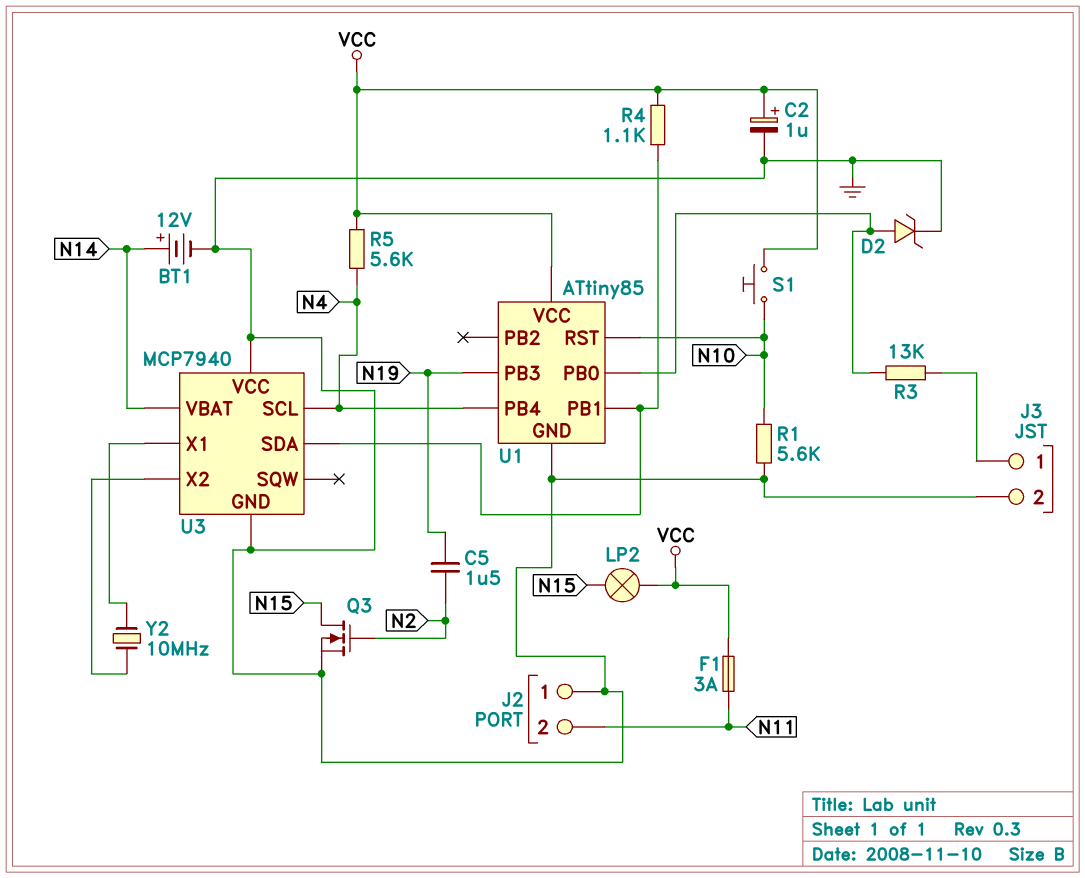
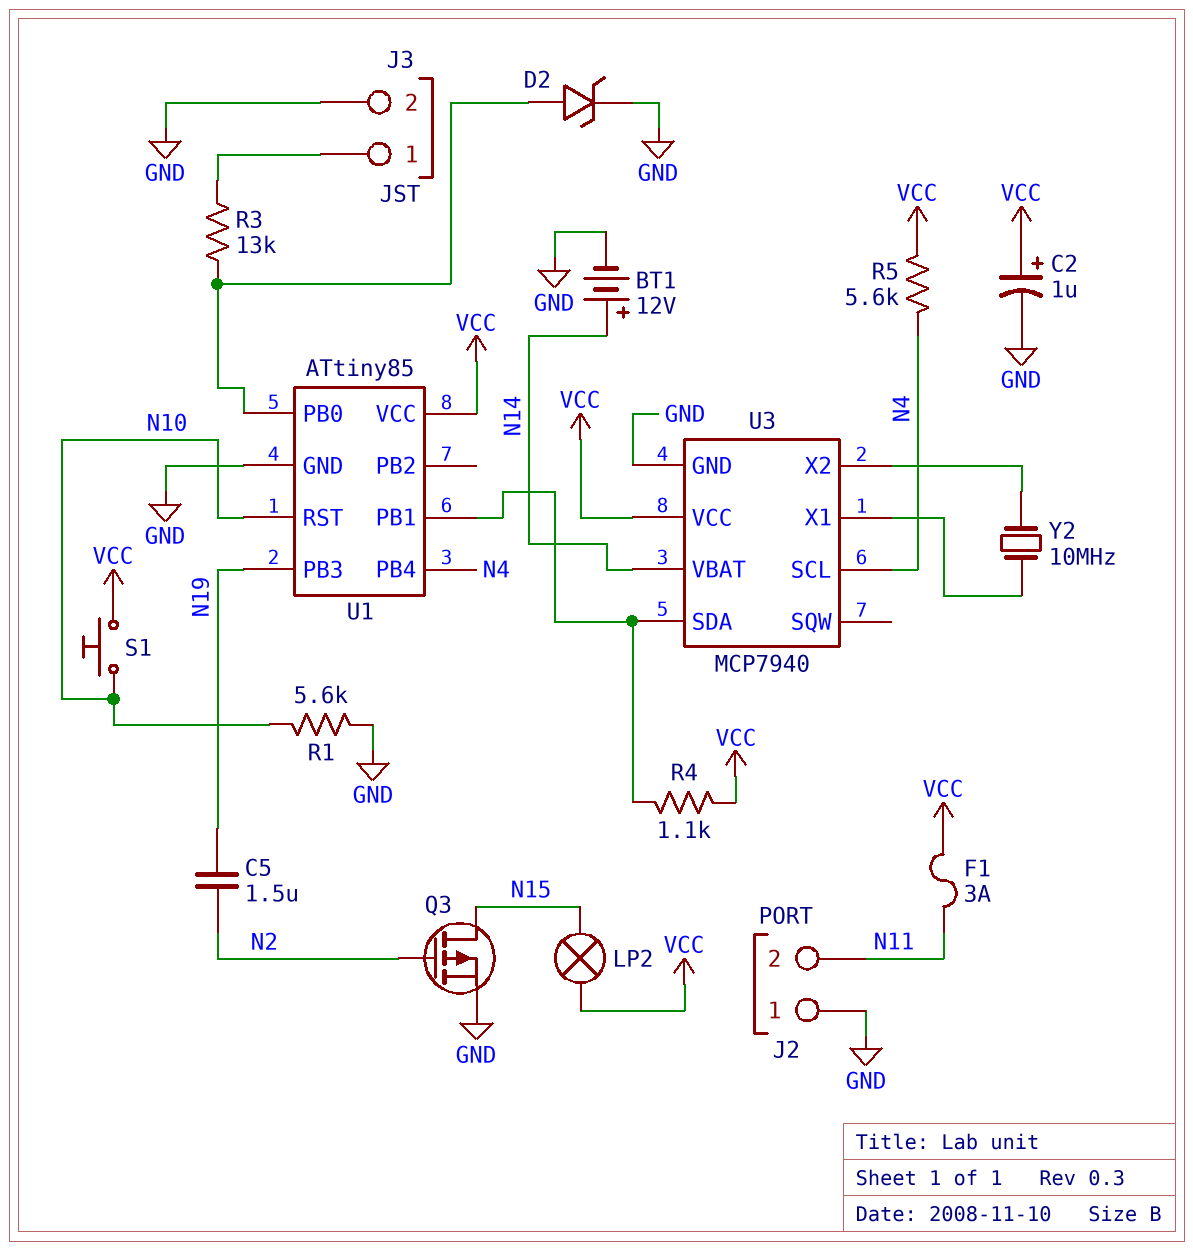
Q3: NMOS (G N2, D N15, S GND) -> PMOS (G N2, D N15, S GND)
U3 pin VCC: GND -> VCC

